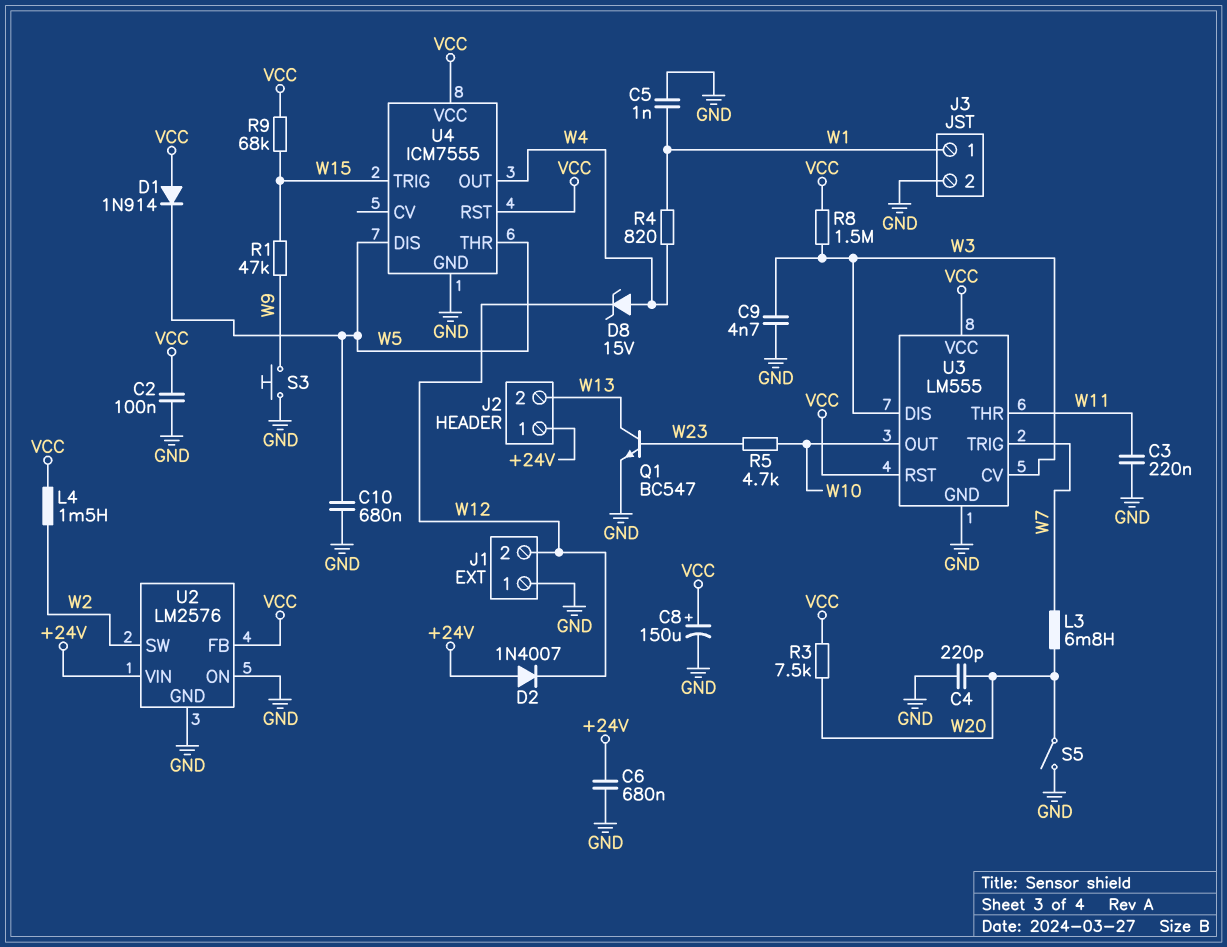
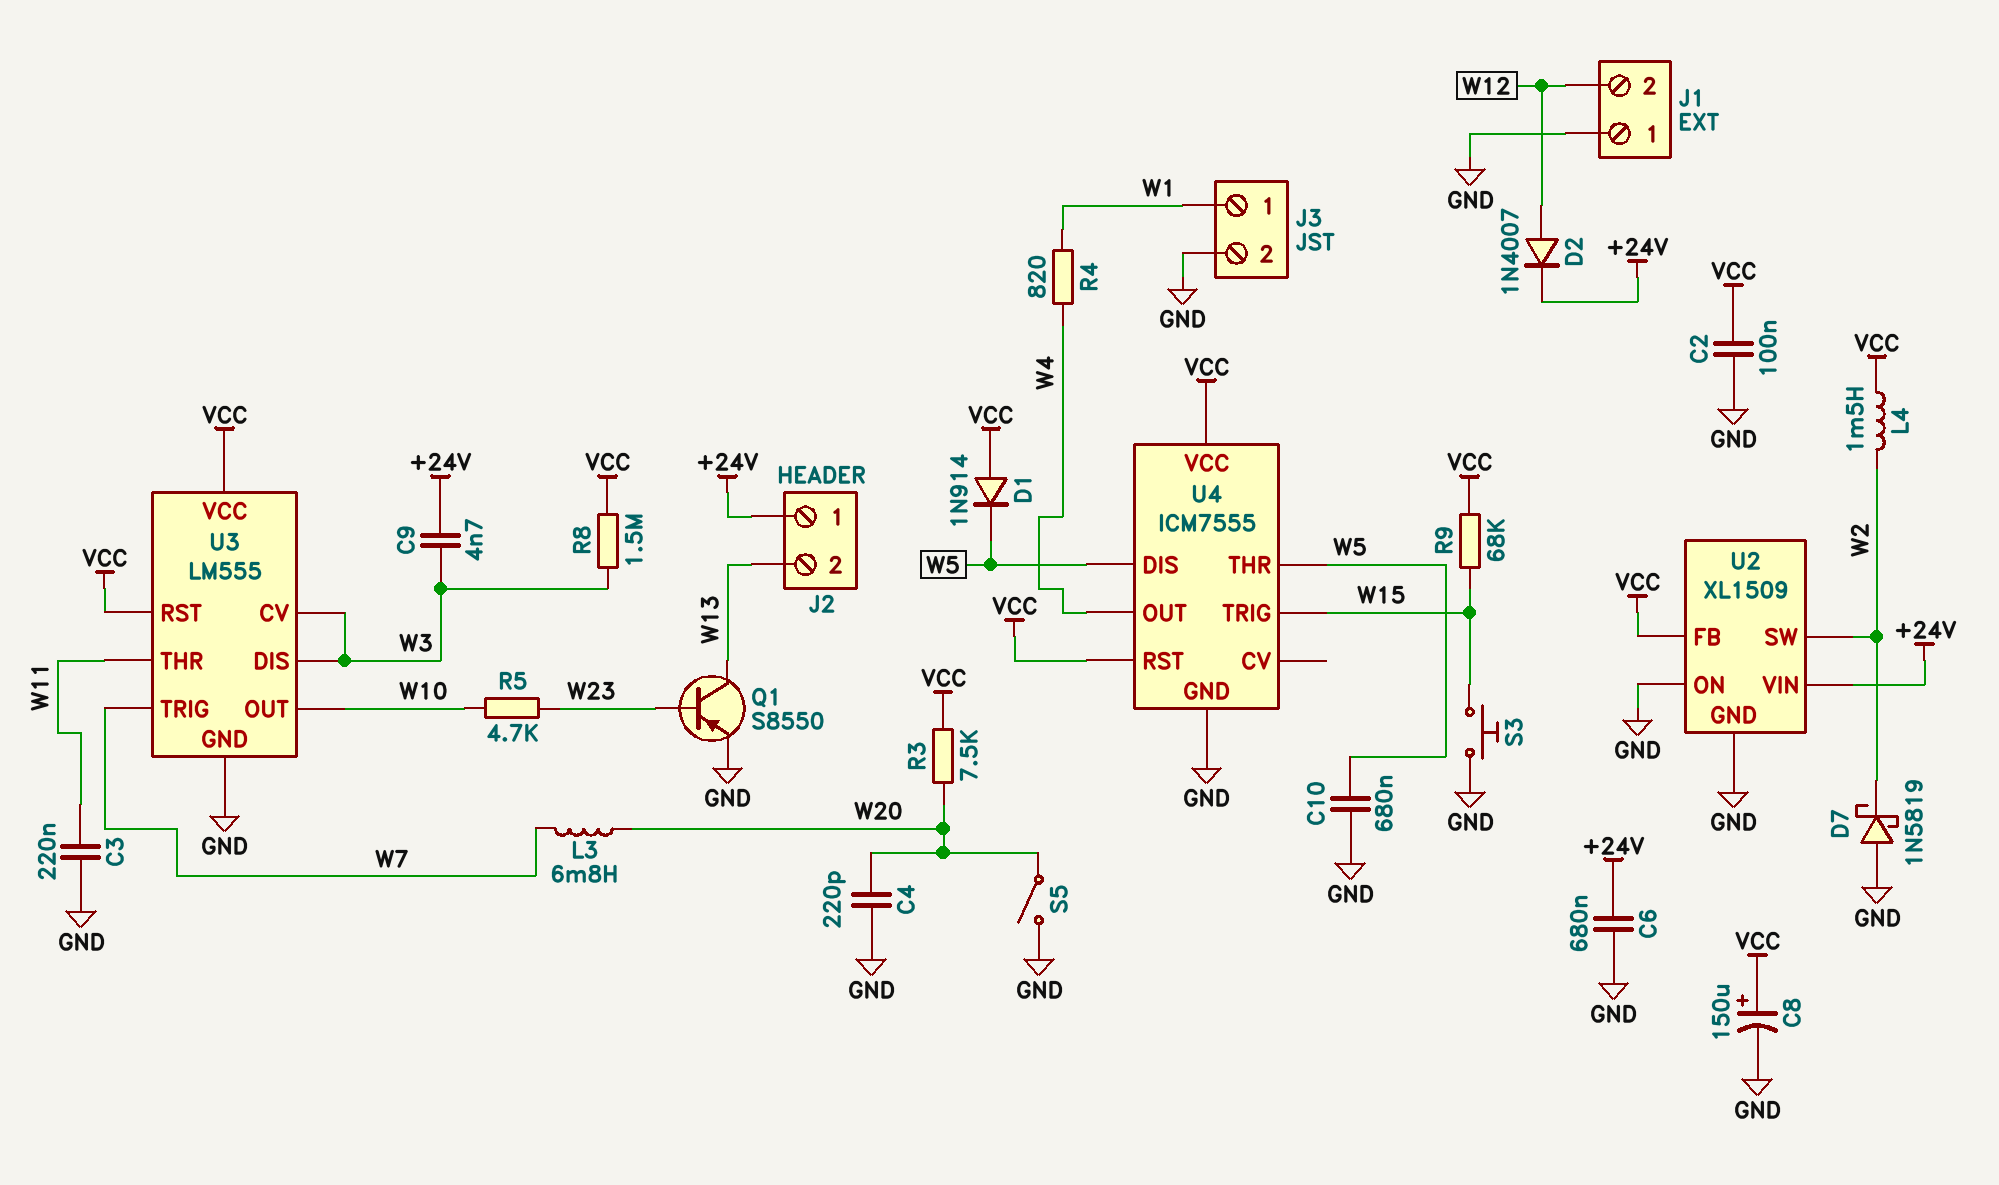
C5: 1nF (GND, W1) -> none
C9: 4.7nF (GND, W3) -> 4.7nF (+24V, W3)
D2: diode 1N4007 (A +24V, K W12) -> diode 1N4007 (A W12, K +24V)
D7: none -> schottky 1N5819 (A GND, K W2)
D8: zener 15V (A W4, K W12) -> none
Q1: NPN BC547 (B W23, C W13, E GND) -> PNP S8550 (B W23, C W13, E GND)
R1: 47k (W9, W15) -> none
S3: button (GND, W9) -> button (GND, W15)
U2: LM2576 -> XL1509

